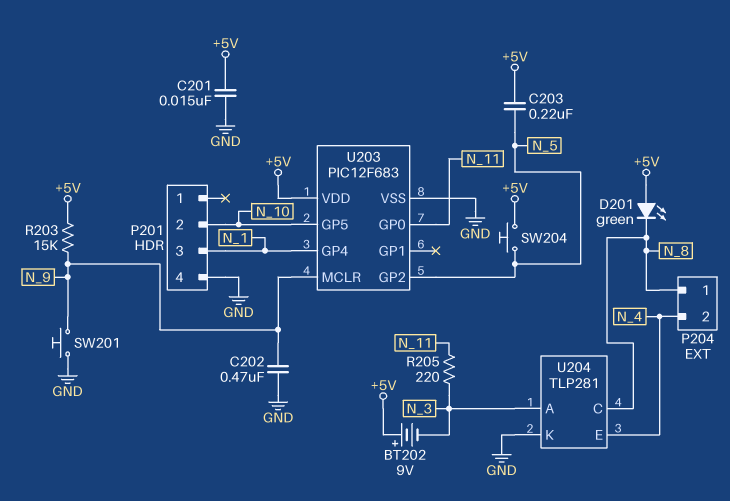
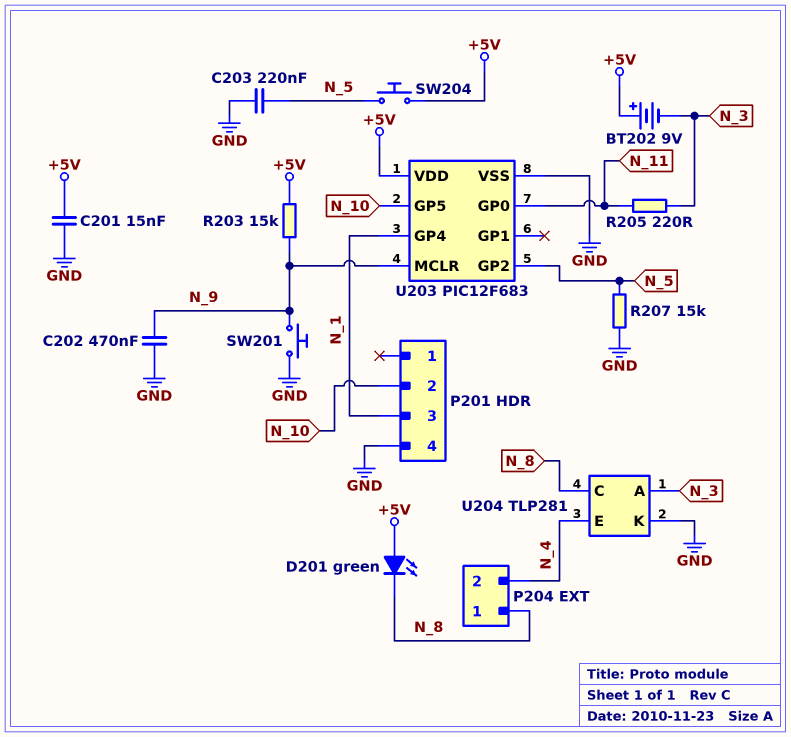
C203: 220nF (+5V, N_5) -> 220nF (GND, N_5)
R207: none -> 15k (GND, N_5)

